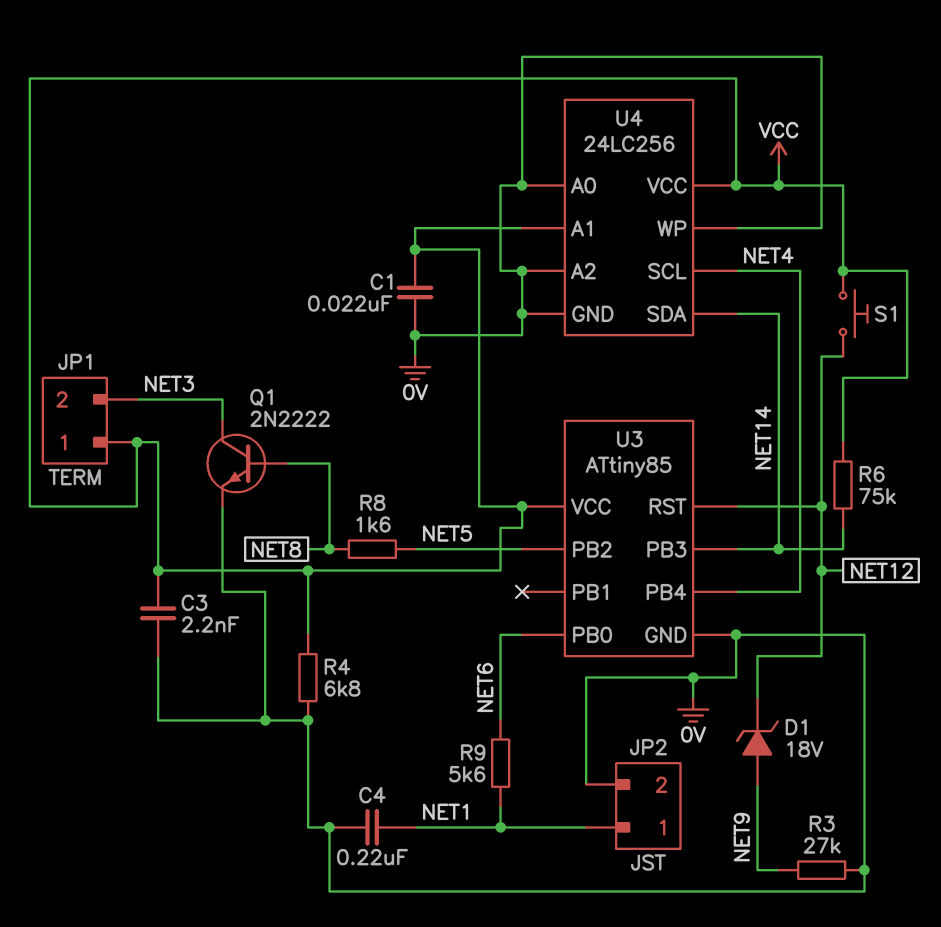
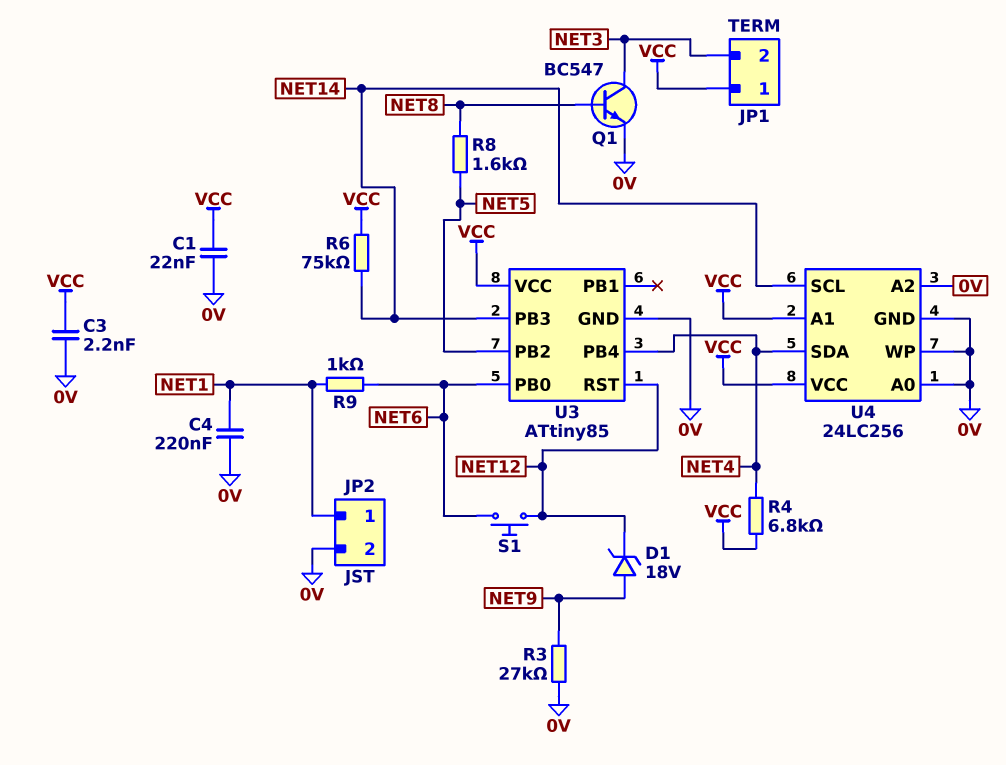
Q1: NPN 2N2222 (B NET8, C NET3, E 0V) -> NPN BC547 (B NET8, C NET3, E 0V)
R4: 6.8k (0V, VCC) -> 6.8k (NET4, VCC)
R9: 5.6k (NET1, NET6) -> 1k (NET1, NET6)
S1: button (NET12, VCC) -> button (NET6, NET12)
U4 pin SCL: NET4 -> NET14
U4 pin SDA: NET14 -> NET4

